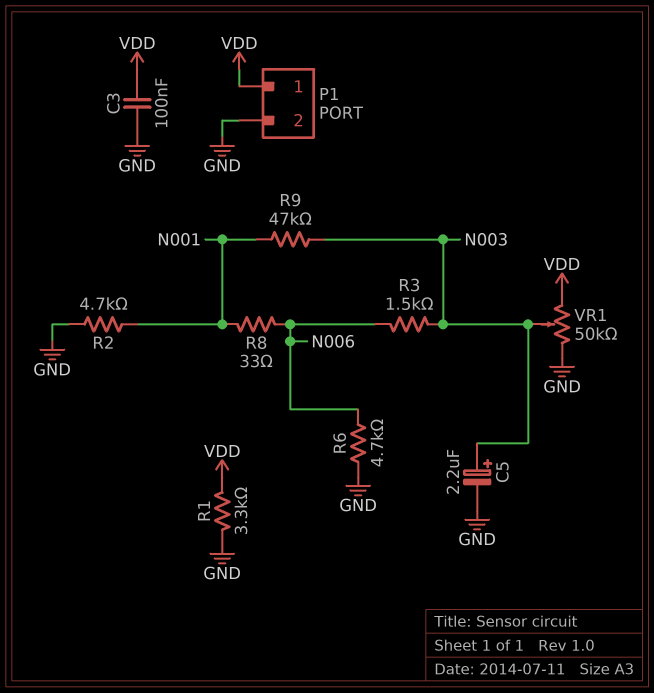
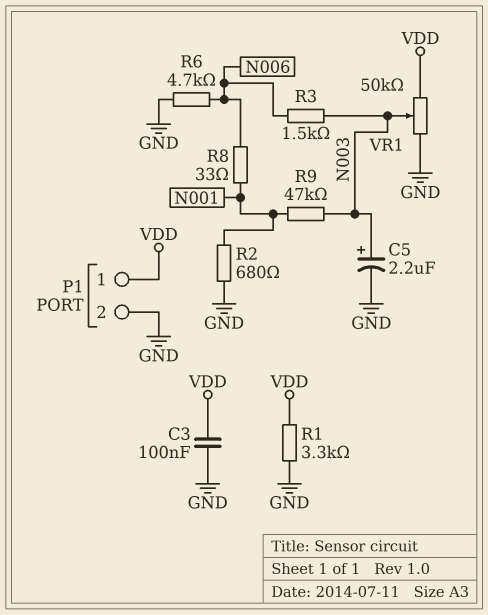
R2: 4.7k (GND, N001) -> 680 (GND, N001)

